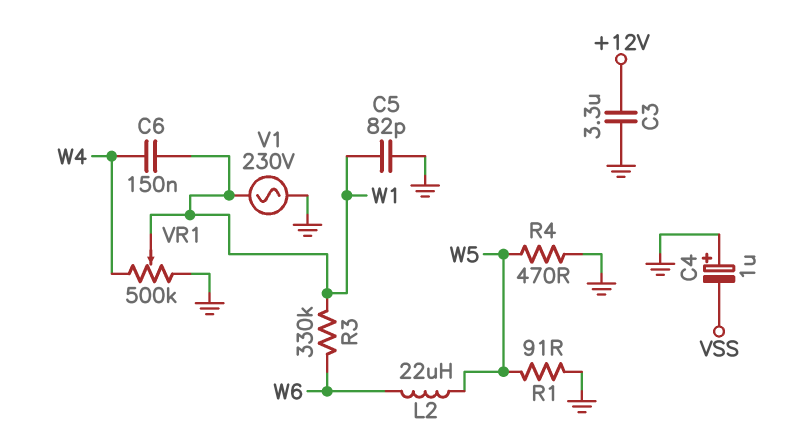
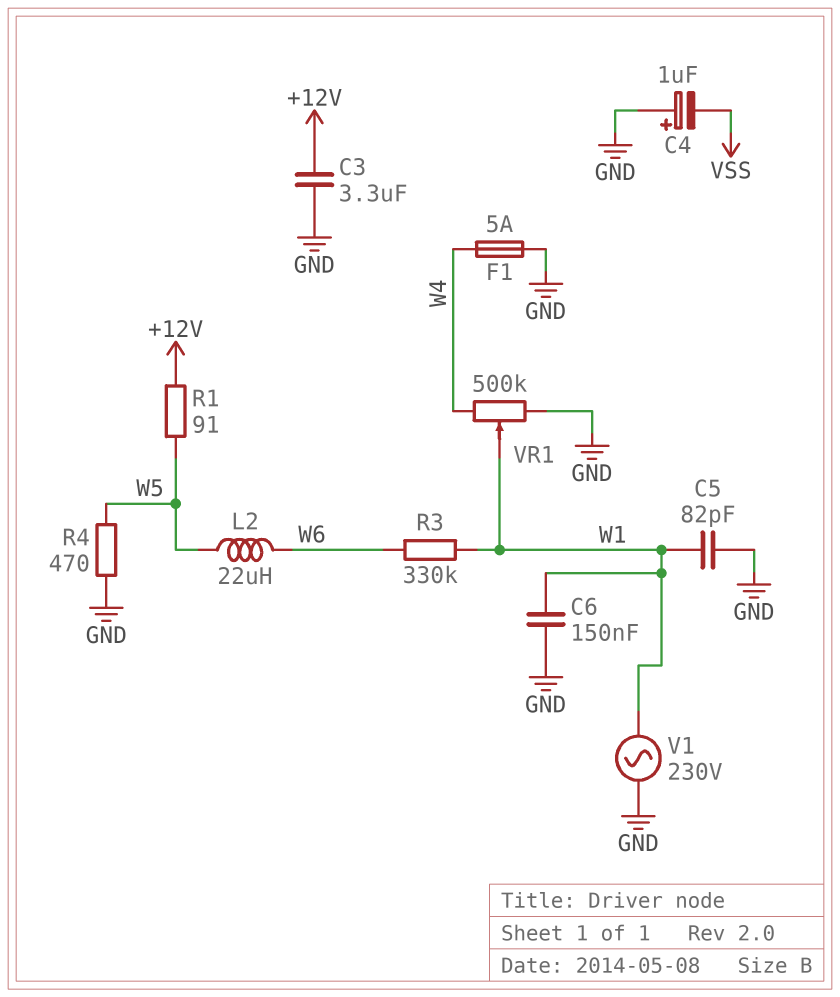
C6: 150nF (W1, W4) -> 150nF (GND, W1)
F1: none -> 5A (GND, W4)
R1: 91 (GND, W5) -> 91 (+12V, W5)

